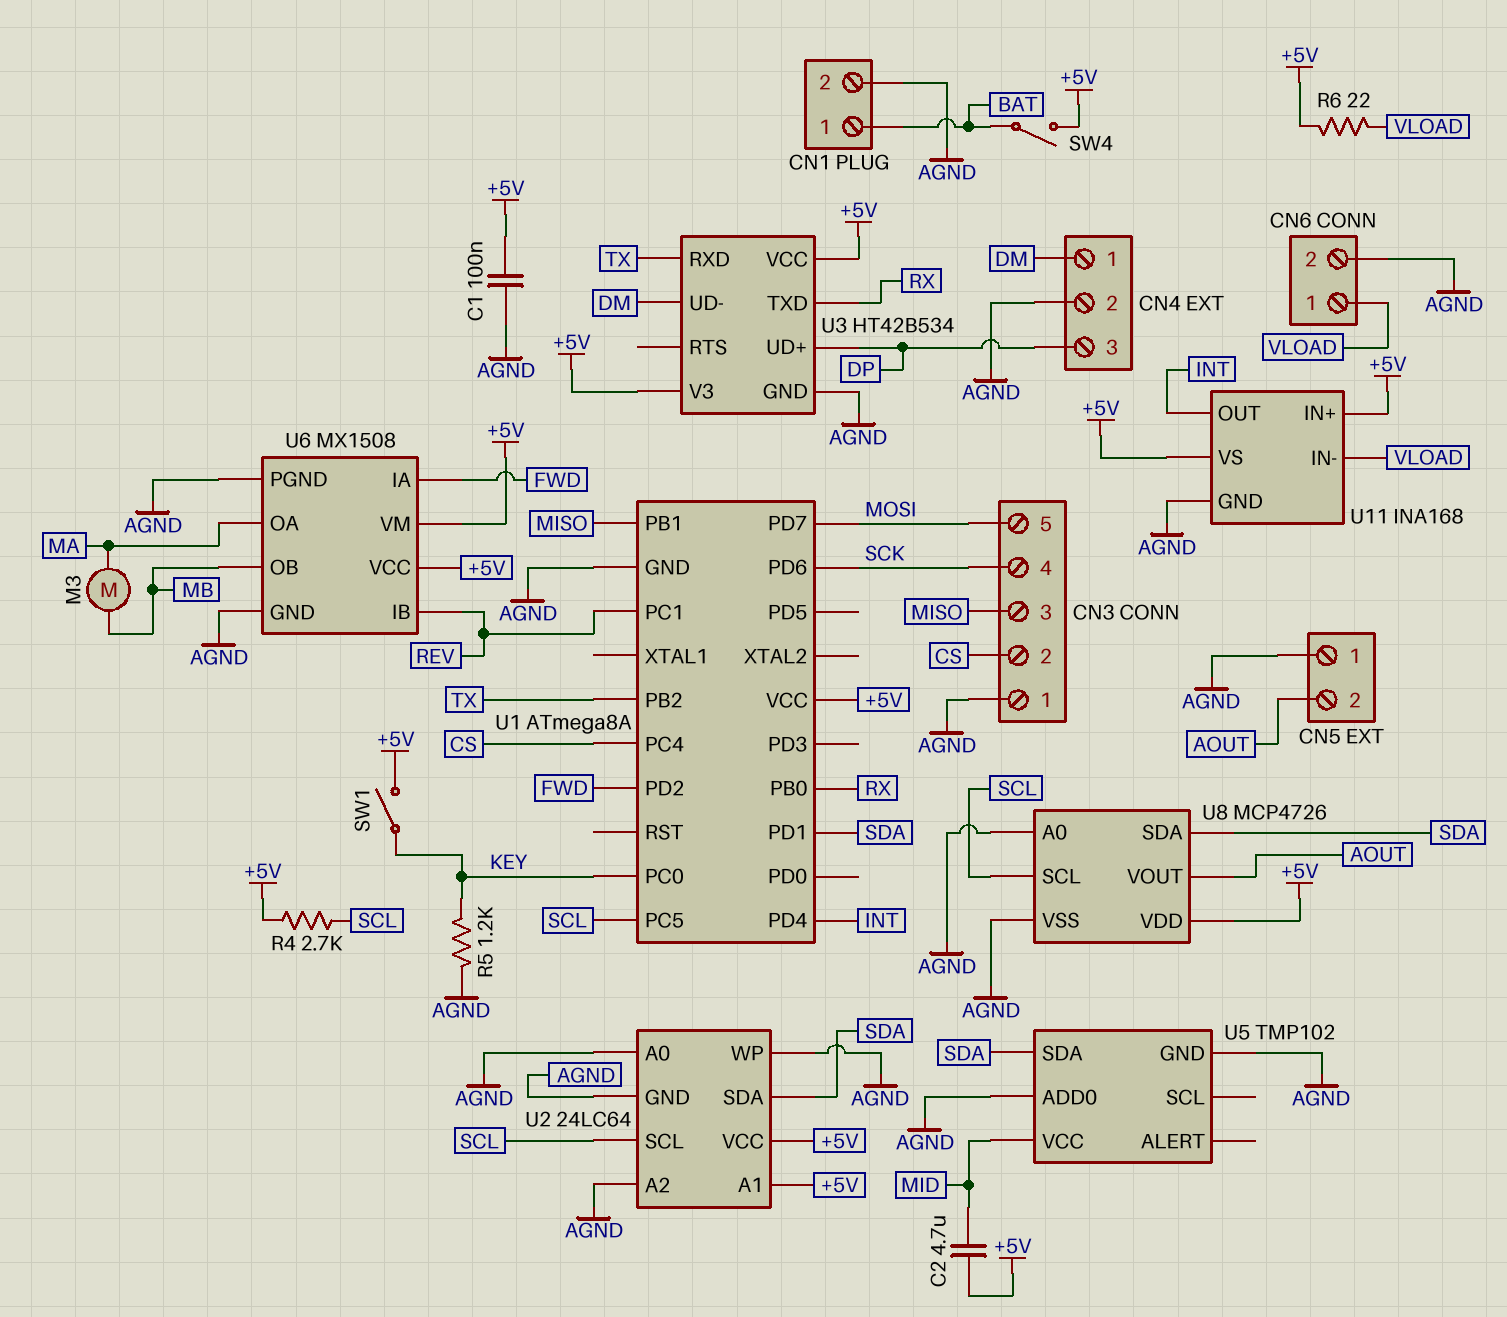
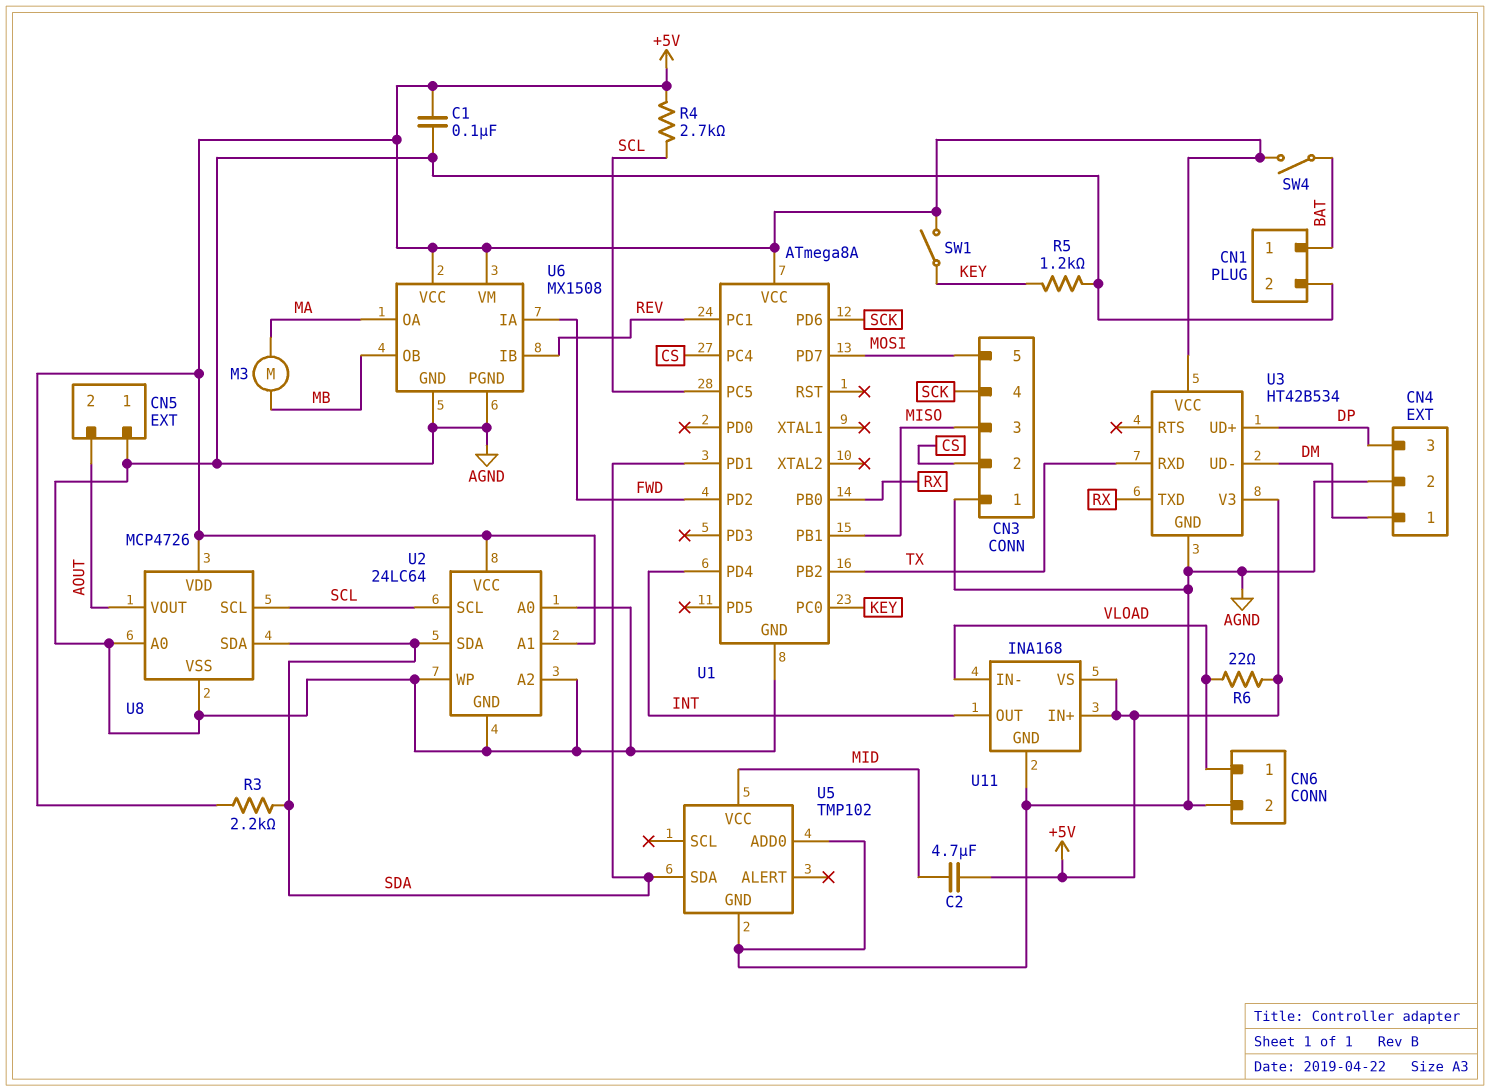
R3: none -> 2.2k (+5V, SDA)

